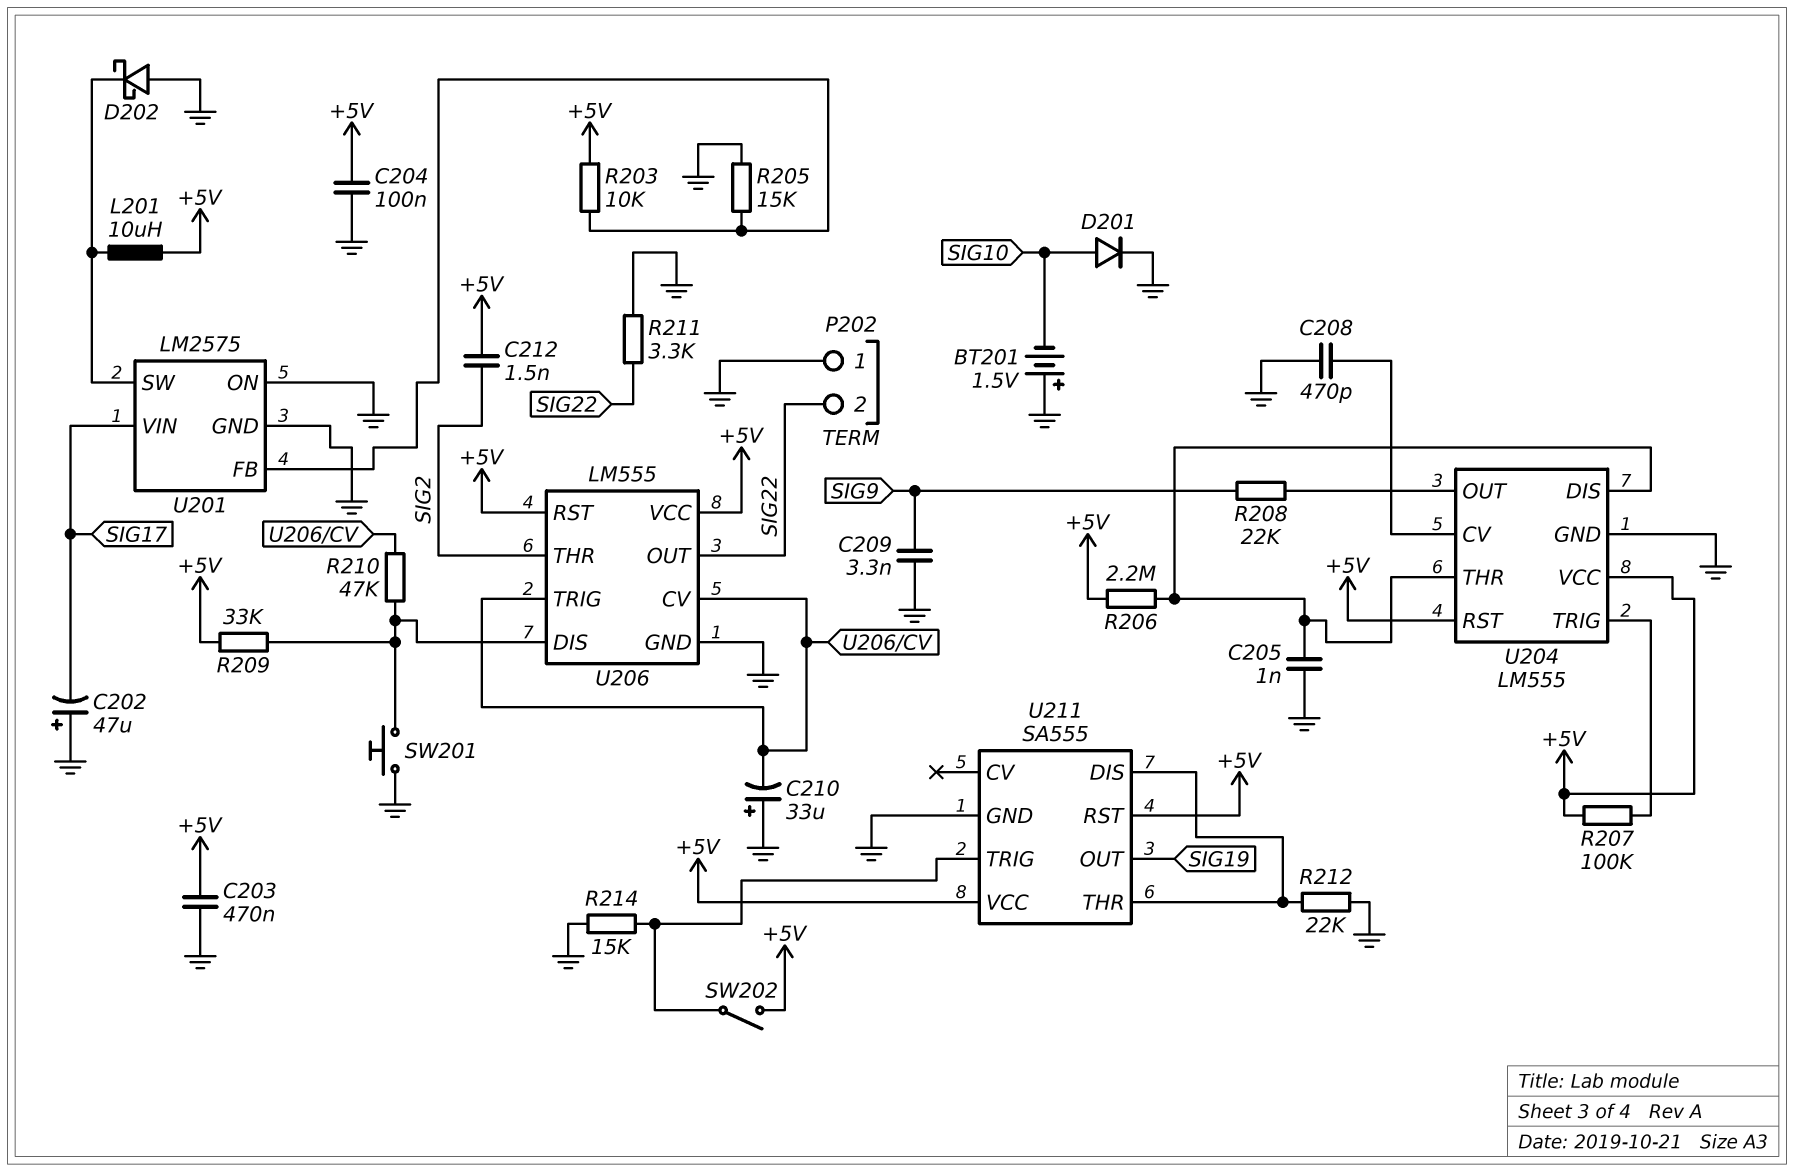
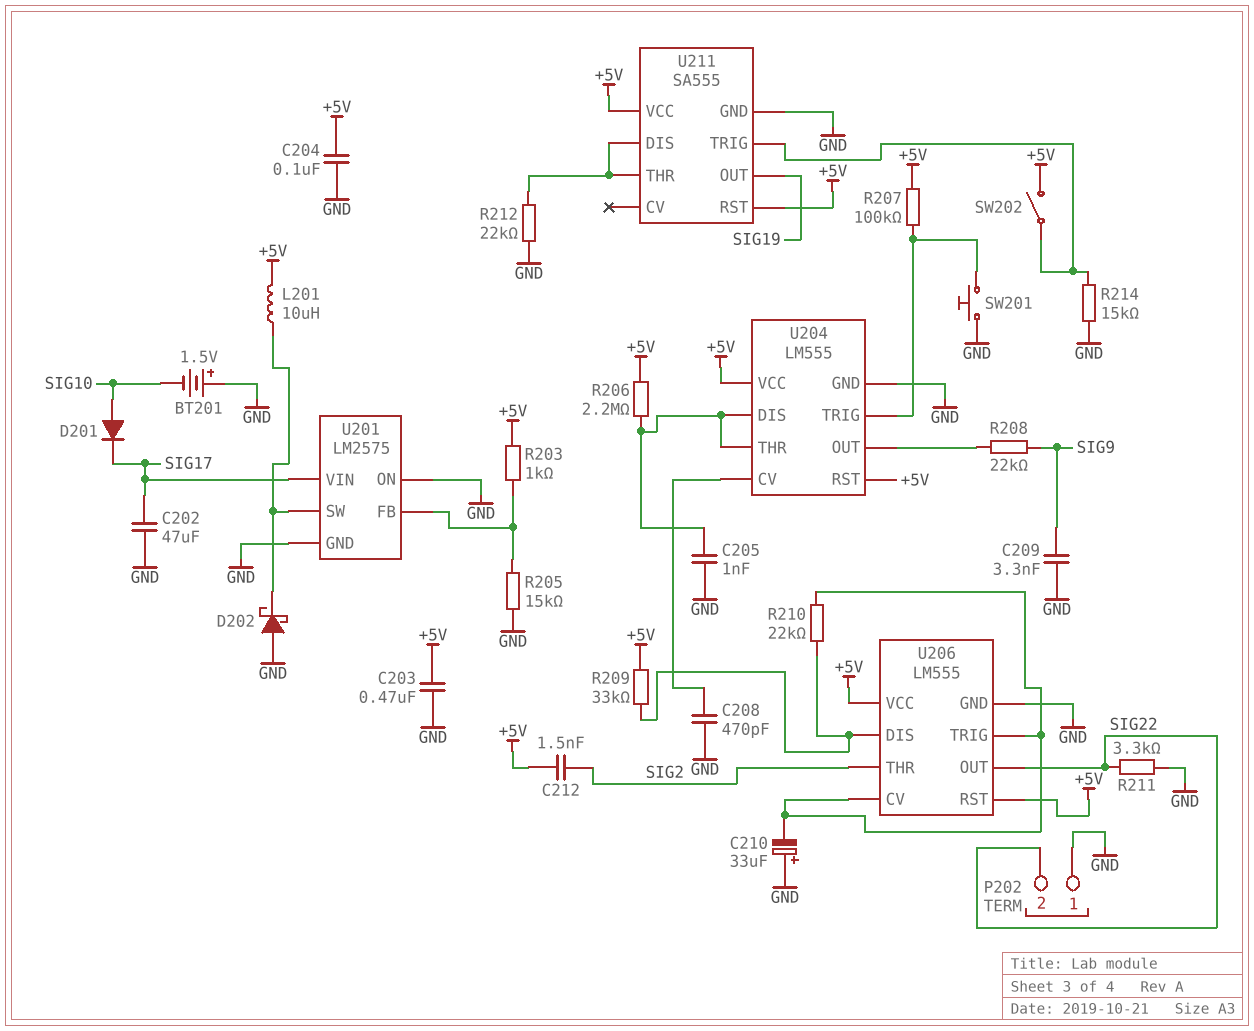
C202: 47uF (plus GND, minus SIG17) -> 47uF (GND, SIG17)
D201: diode (A SIG10, K GND) -> diode (A SIG10, K SIG17)
R203: 10k (+5V, U201/FB) -> 1k (+5V, U201/FB)
R210: 47k (U206/CV, U206/DIS) -> 22k (U206/CV, U206/DIS)
SW201: button (GND, U206/DIS) -> button (GND, U204/TRIG)

